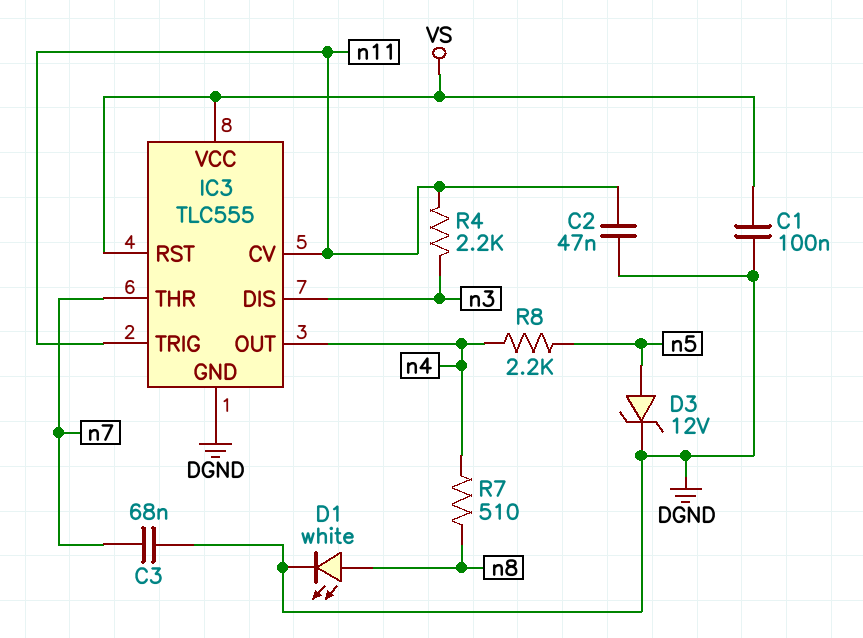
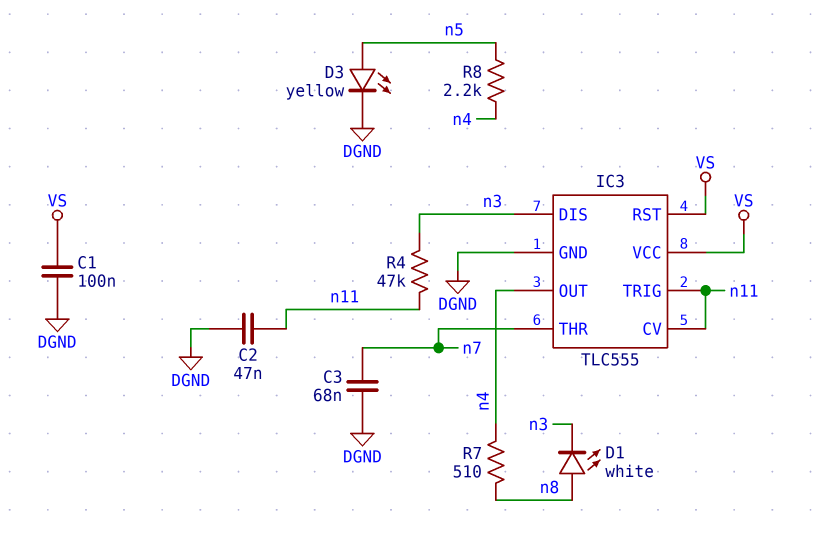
D1: LED white (A n8, K DGND) -> LED white (A n8, K n3)
D3: zener 12V (A n5, K DGND) -> LED yellow (A n5, K DGND)
R4: 2.2k (n3, n11) -> 47k (n3, n11)

